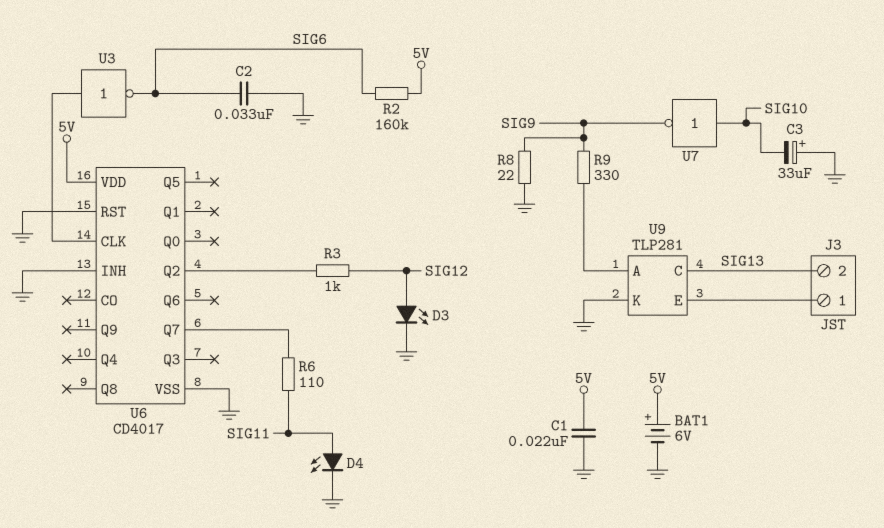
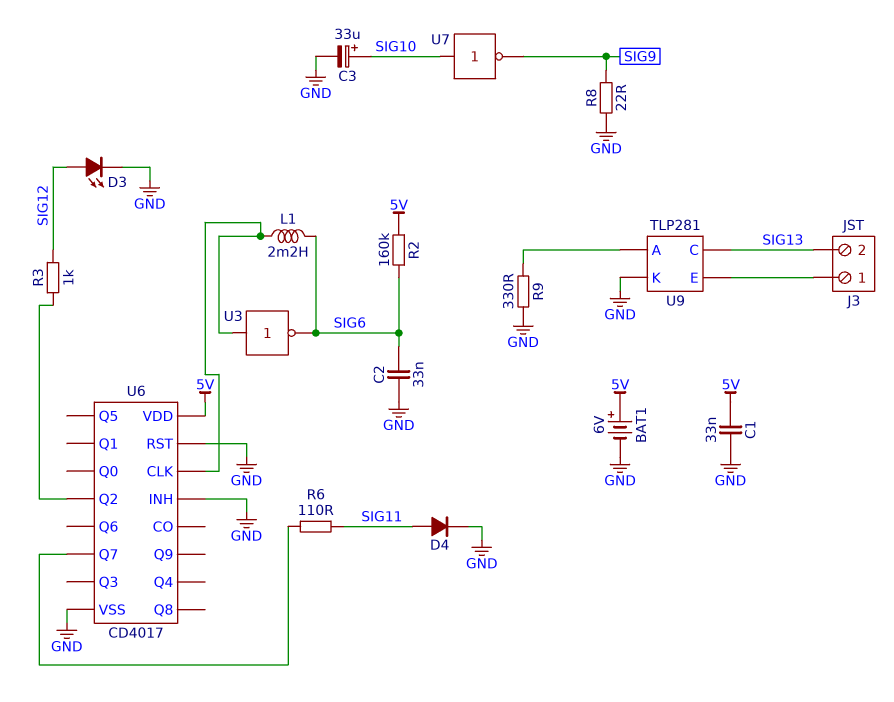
C1: 22nF (5V, GND) -> 33nF (5V, GND)
C3: 33uF (plus GND, minus SIG10) -> 33uF (plus SIG10, minus GND)
D4: LED (A SIG11, K GND) -> diode (A SIG11, K GND)
L1: none -> 2.2mH (SIG6, U6/CLK)
R9: 330 (SIG9, U9/A) -> 330 (GND, U9/A)

